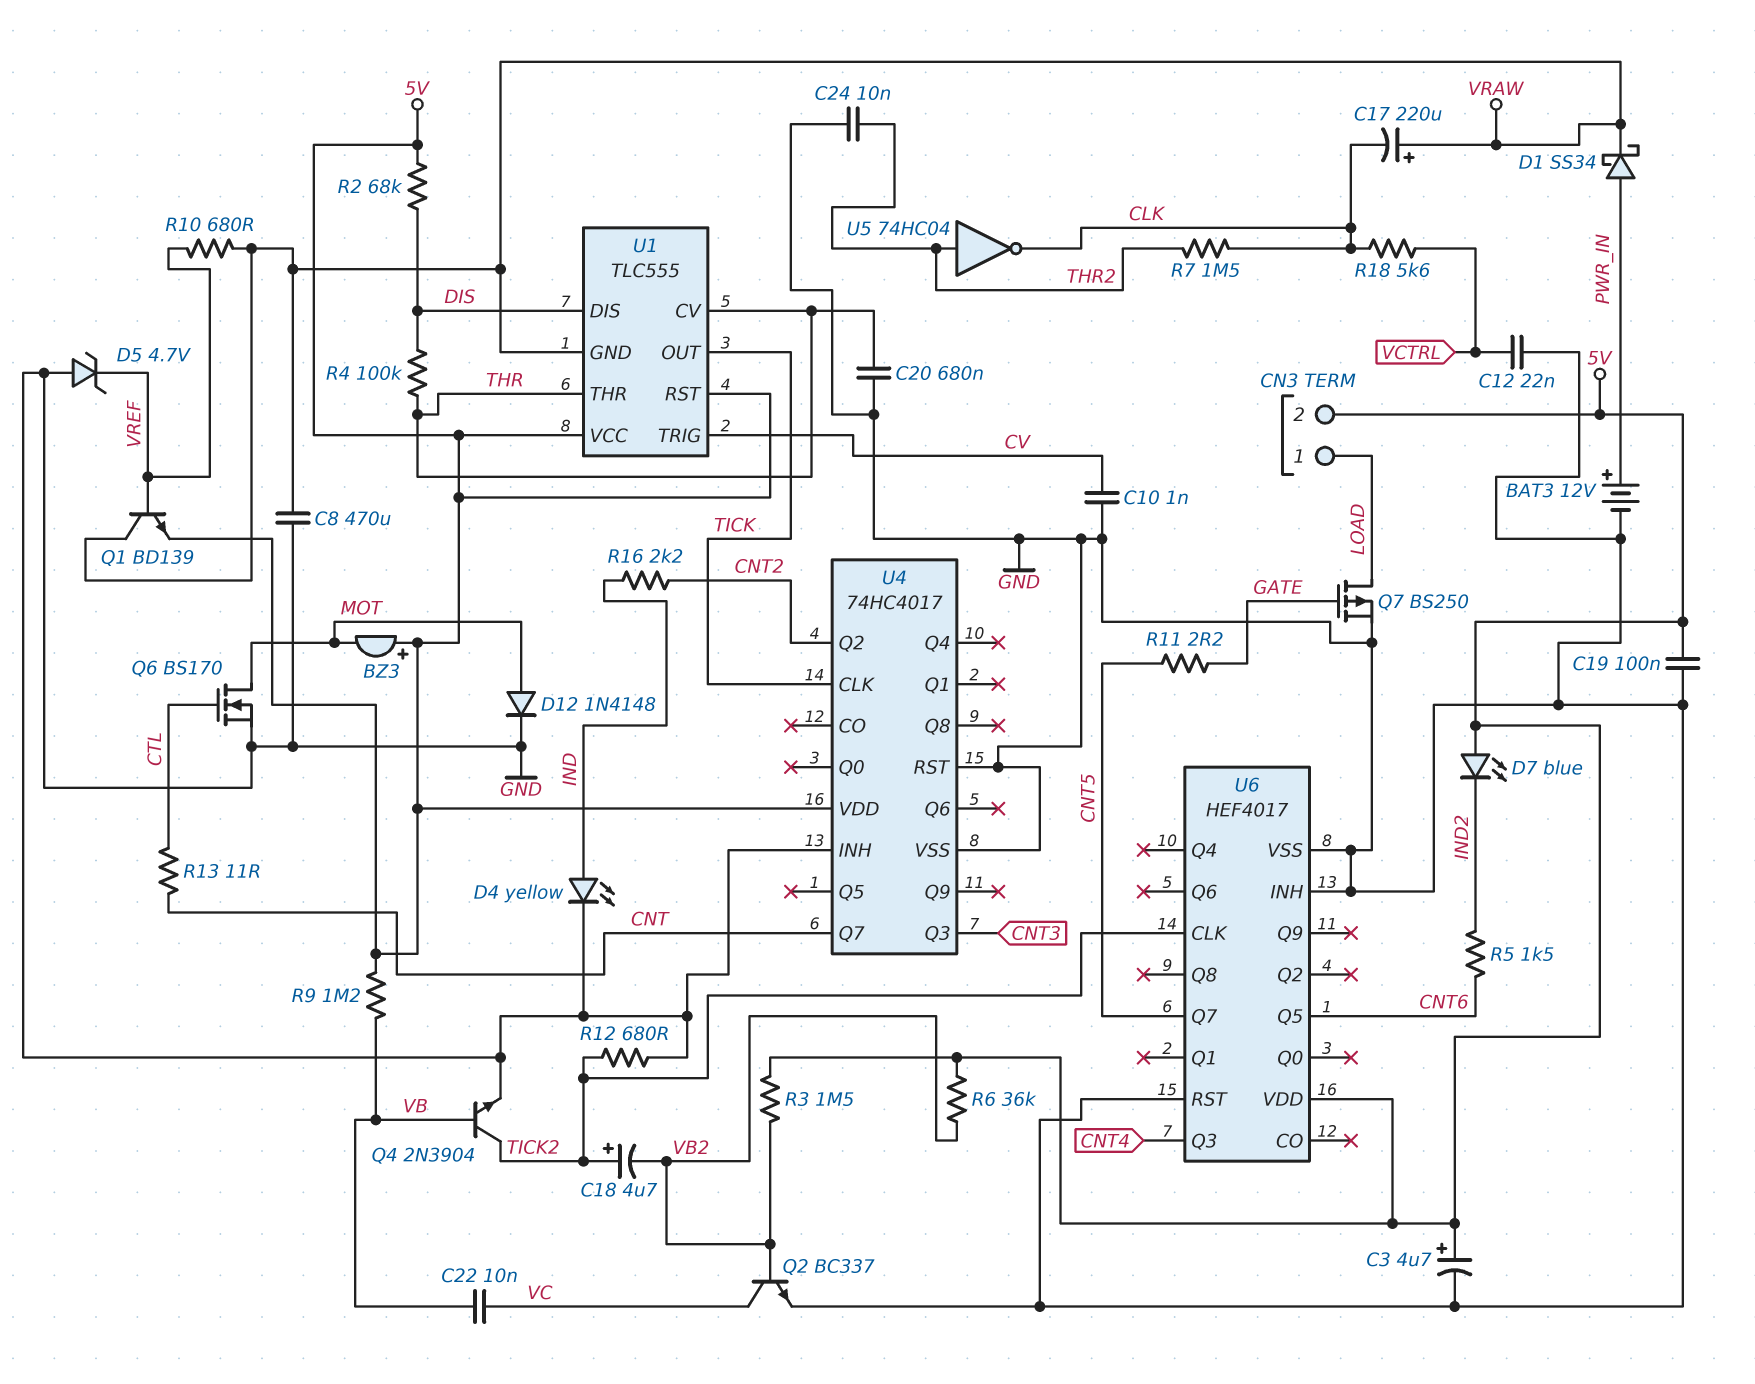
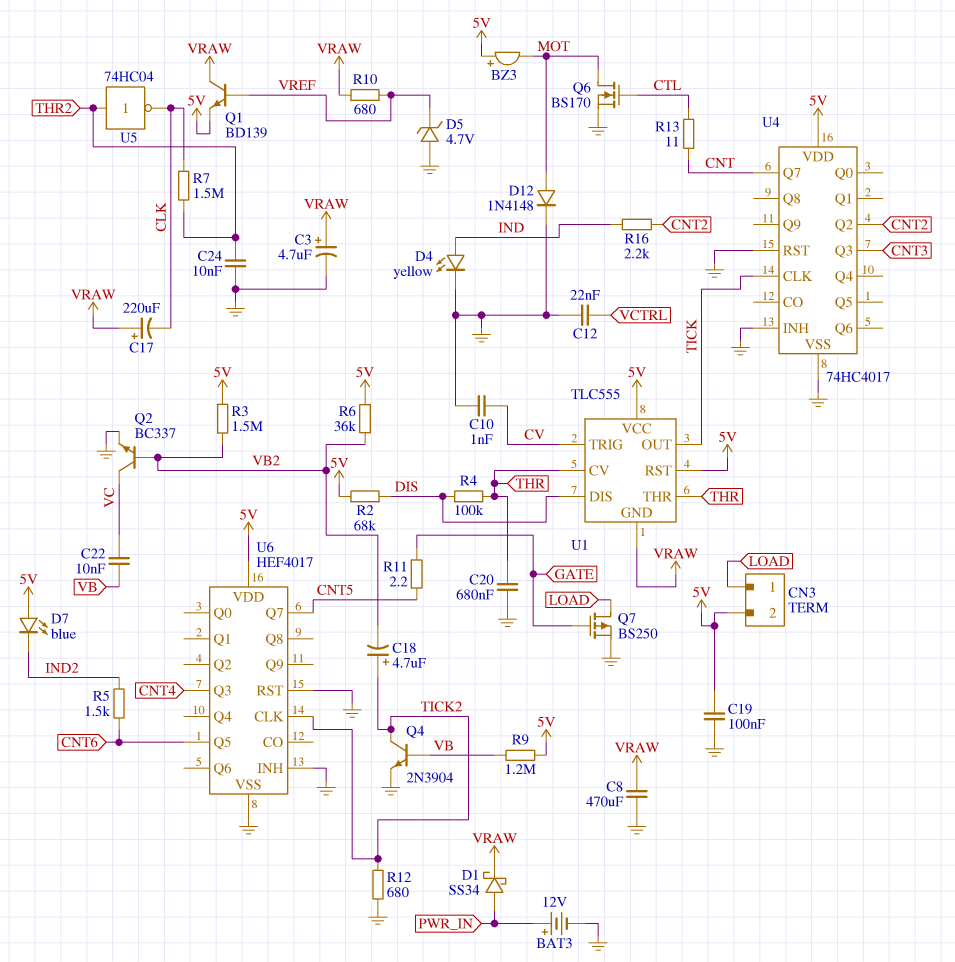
C3: 4.7uF (plus 5V, minus GND) -> 4.7uF (plus VRAW, minus GND)
R18: 5.6k (CLK, VCTRL) -> none

